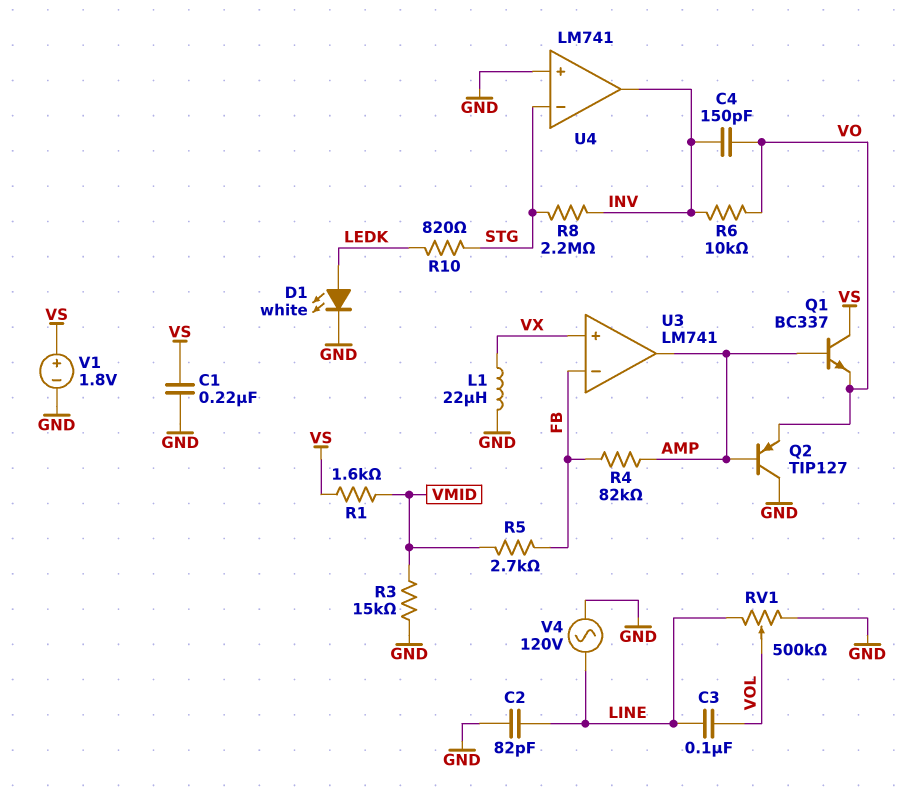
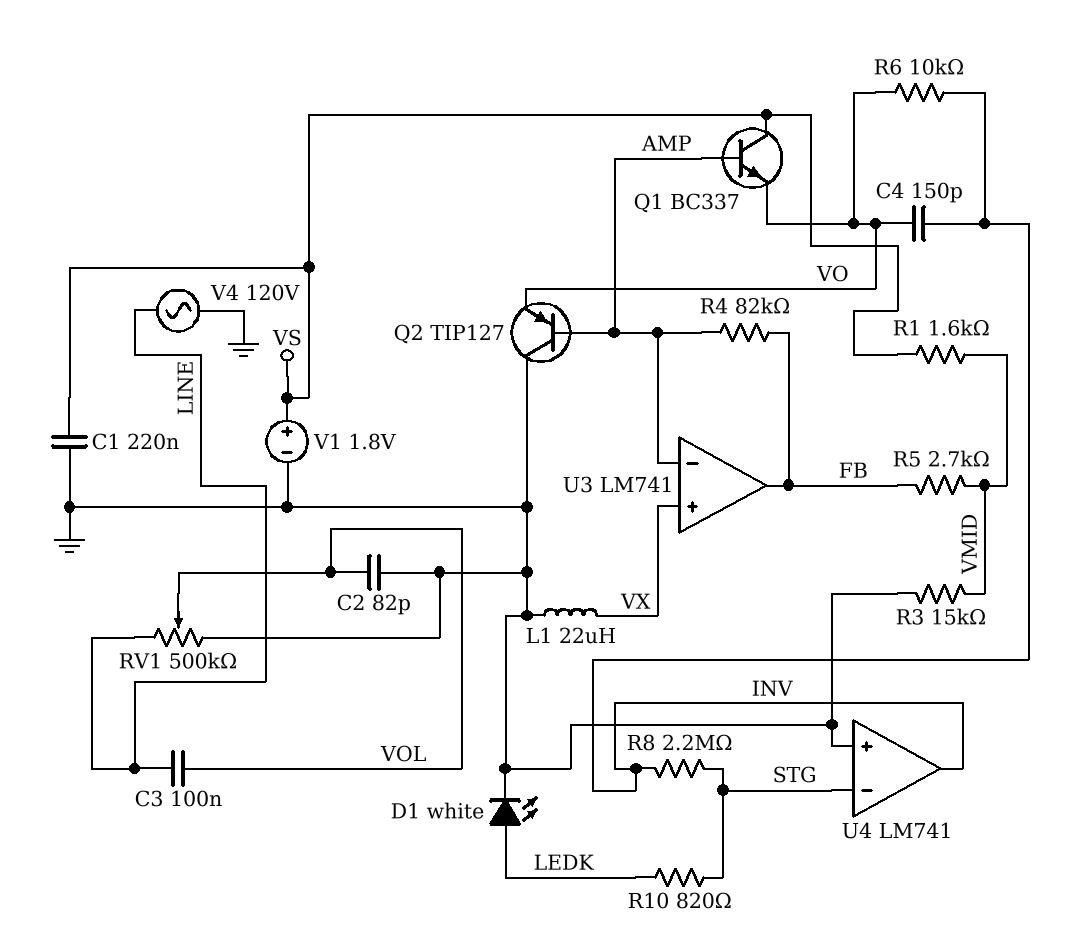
C2: 82pF (GND, LINE) -> 82pF (GND, VOL)
U3 pin in-: FB -> AMP
U3 pin out: AMP -> FB

